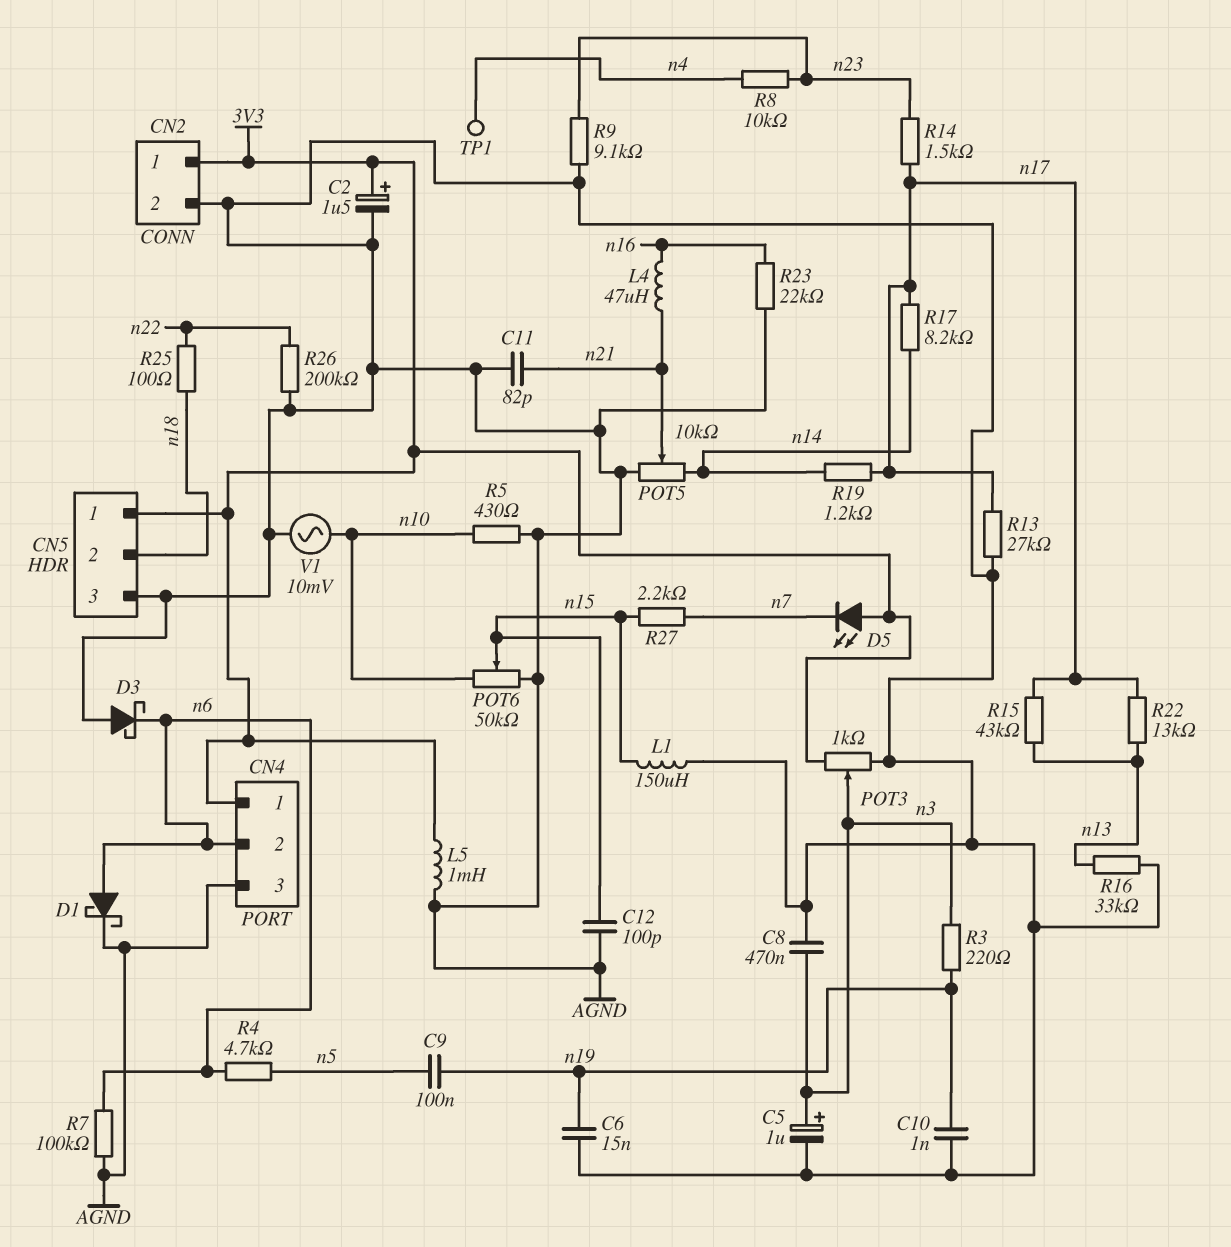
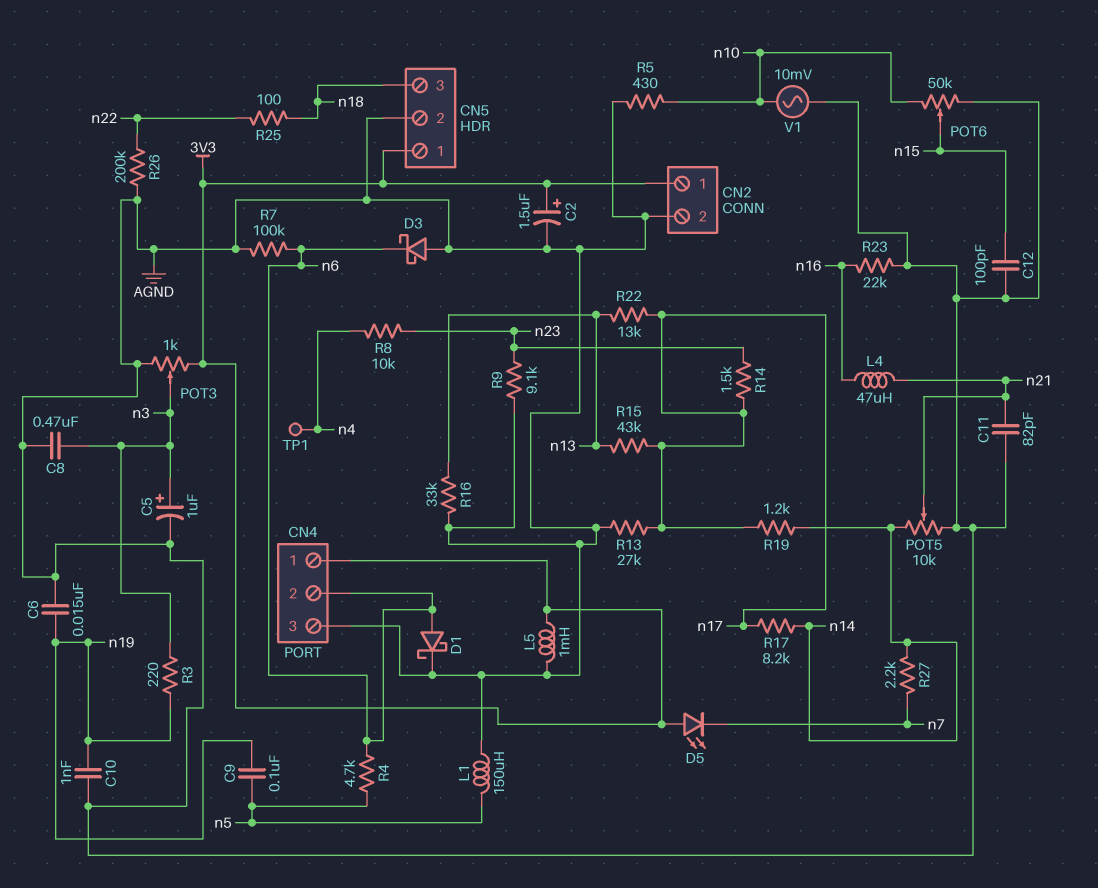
CN5 pin 2: n18 -> AGND
CN5 pin 3: AGND -> n18
L1: 150uH (AGND, n15) -> 150uH (AGND, n5)
R27: 2.2k (n7, n15) -> 2.2k (n7, n14)

